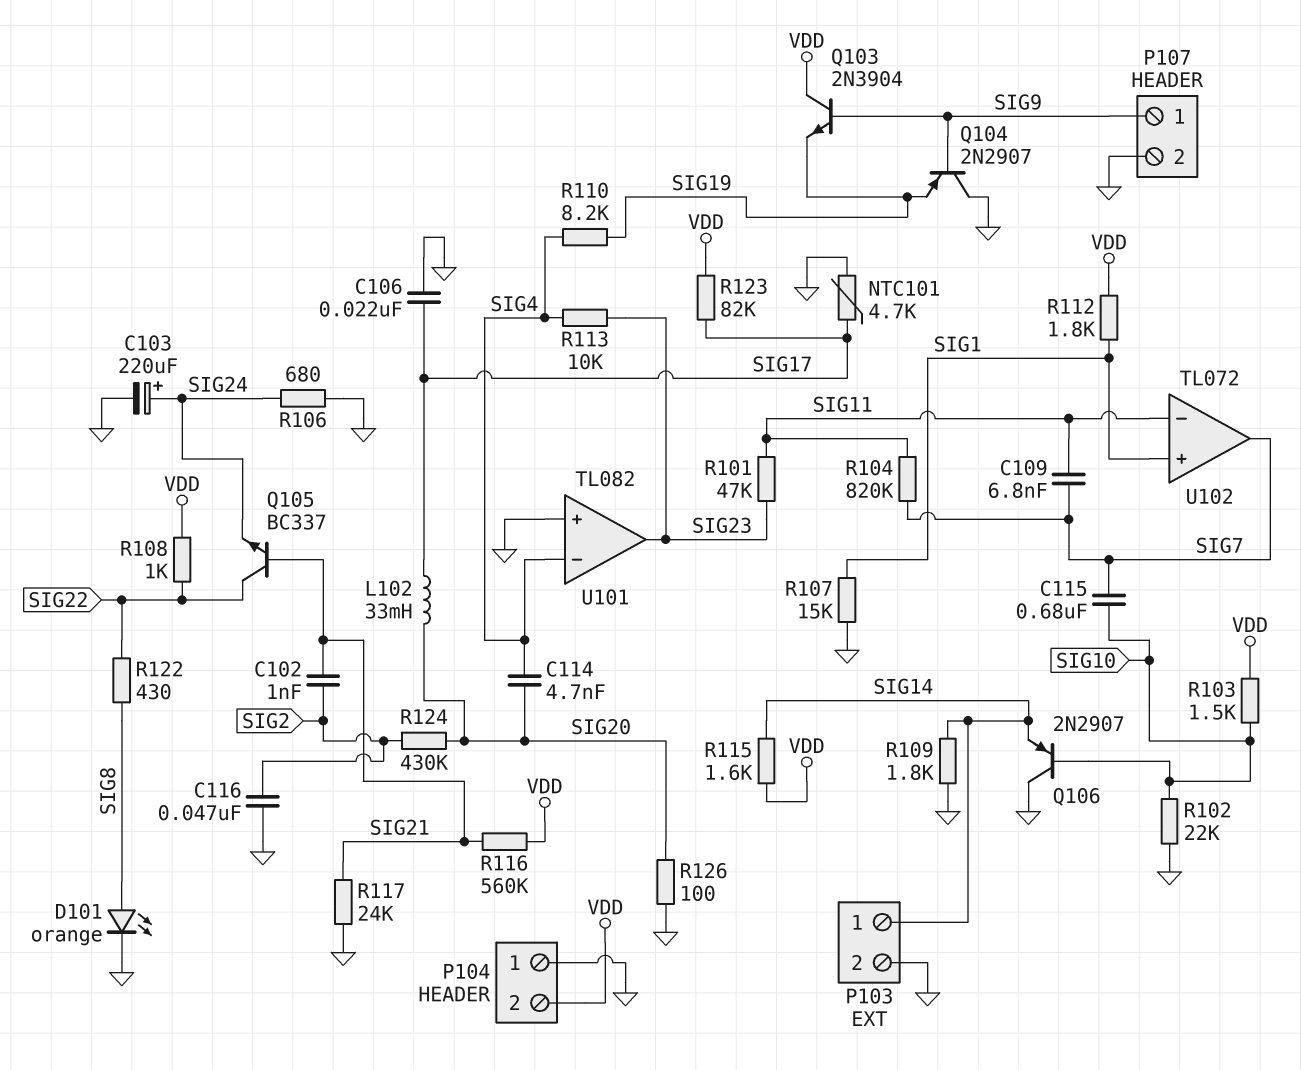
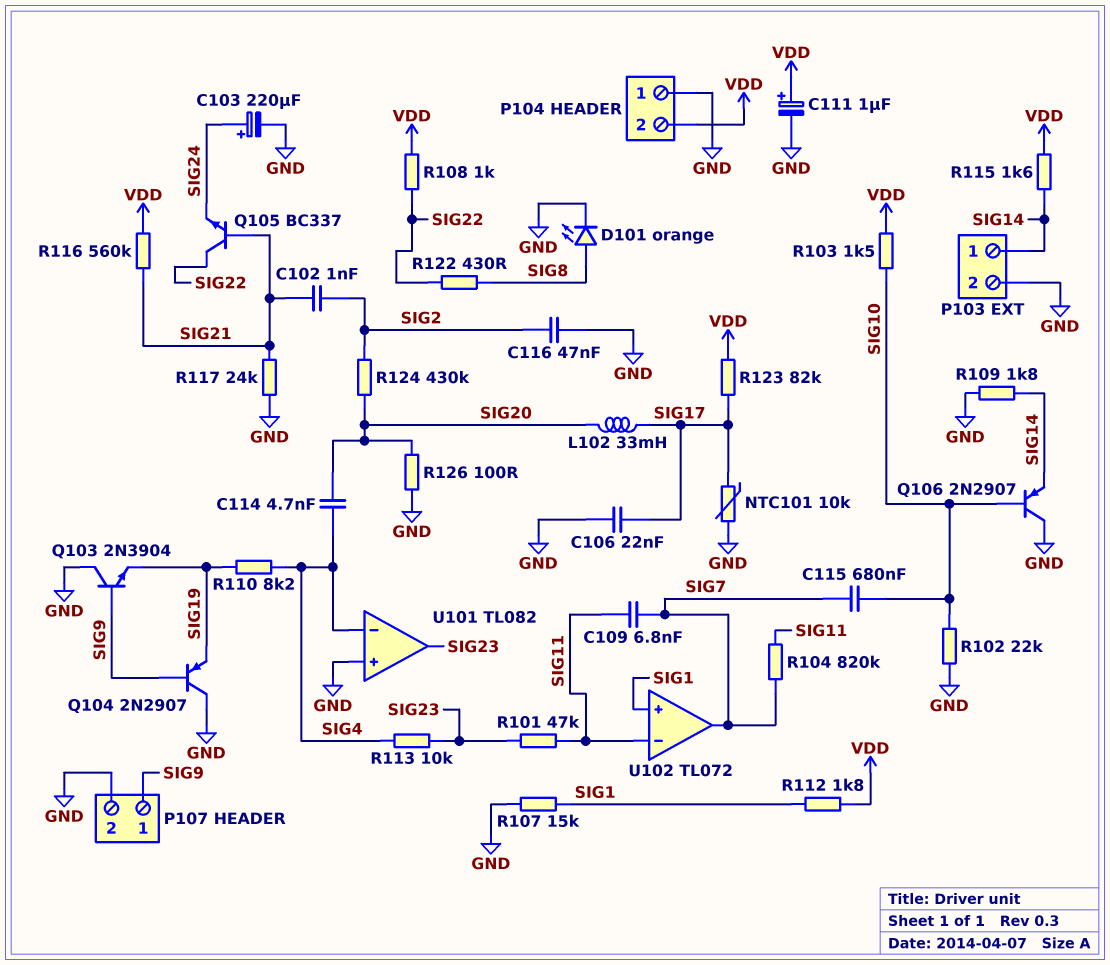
C111: none -> 1uF (plus VDD, minus GND)
NTC101: 4.7k (GND, SIG17) -> 10k (GND, SIG17)
Q103: NPN 2N3904 (B SIG9, C VDD, E SIG19) -> NPN 2N3904 (B SIG9, C GND, E SIG19)
R106: 680 (GND, SIG24) -> none

